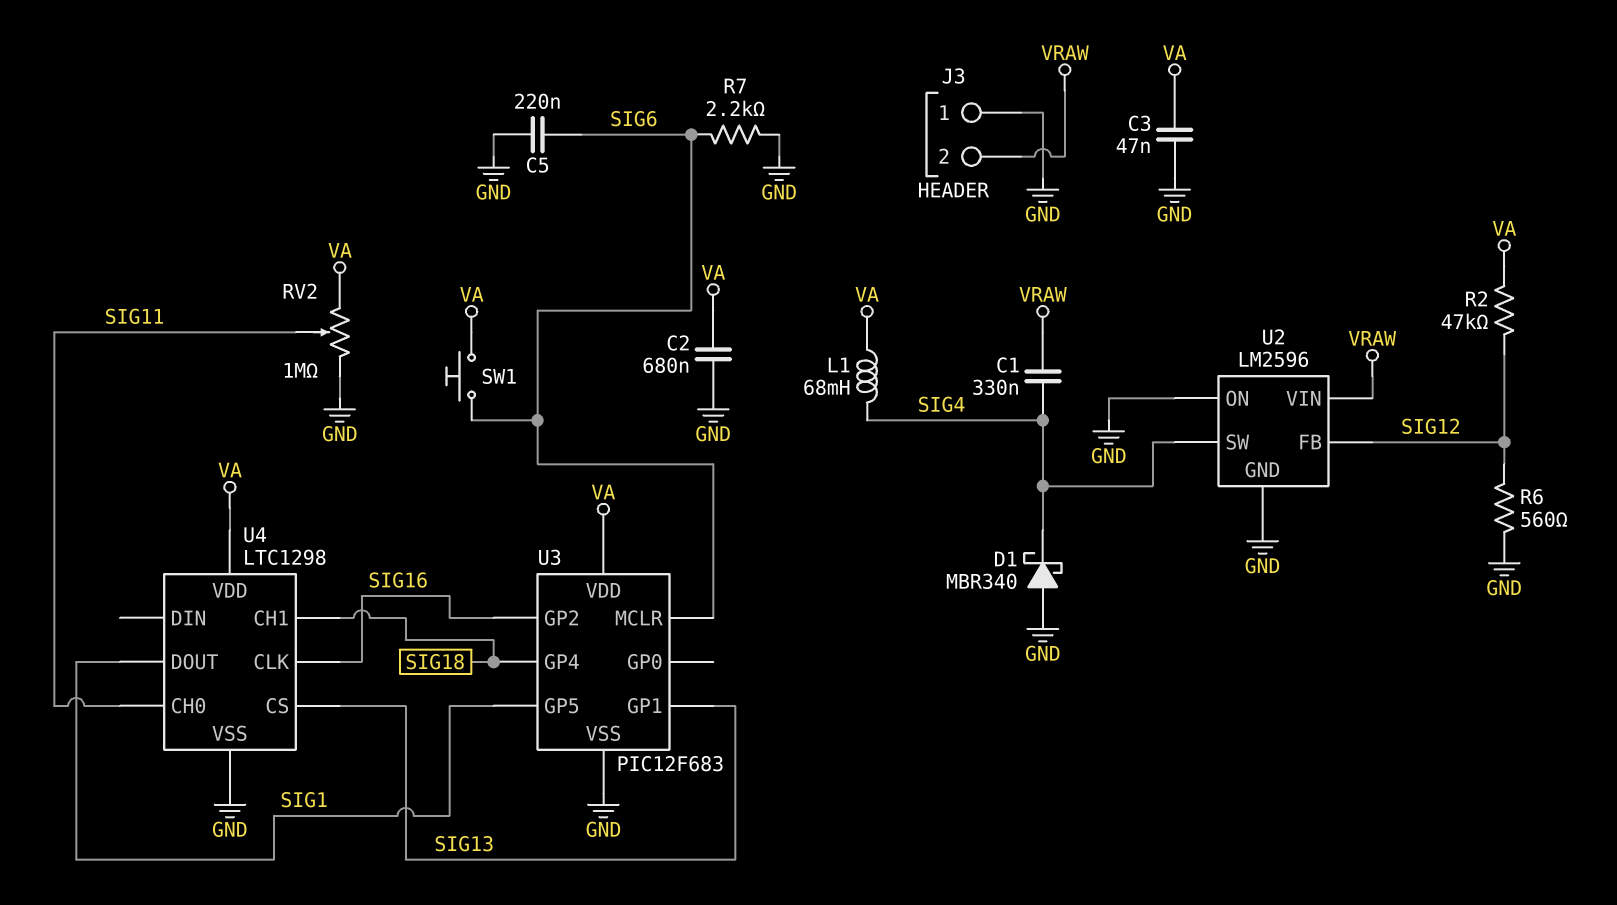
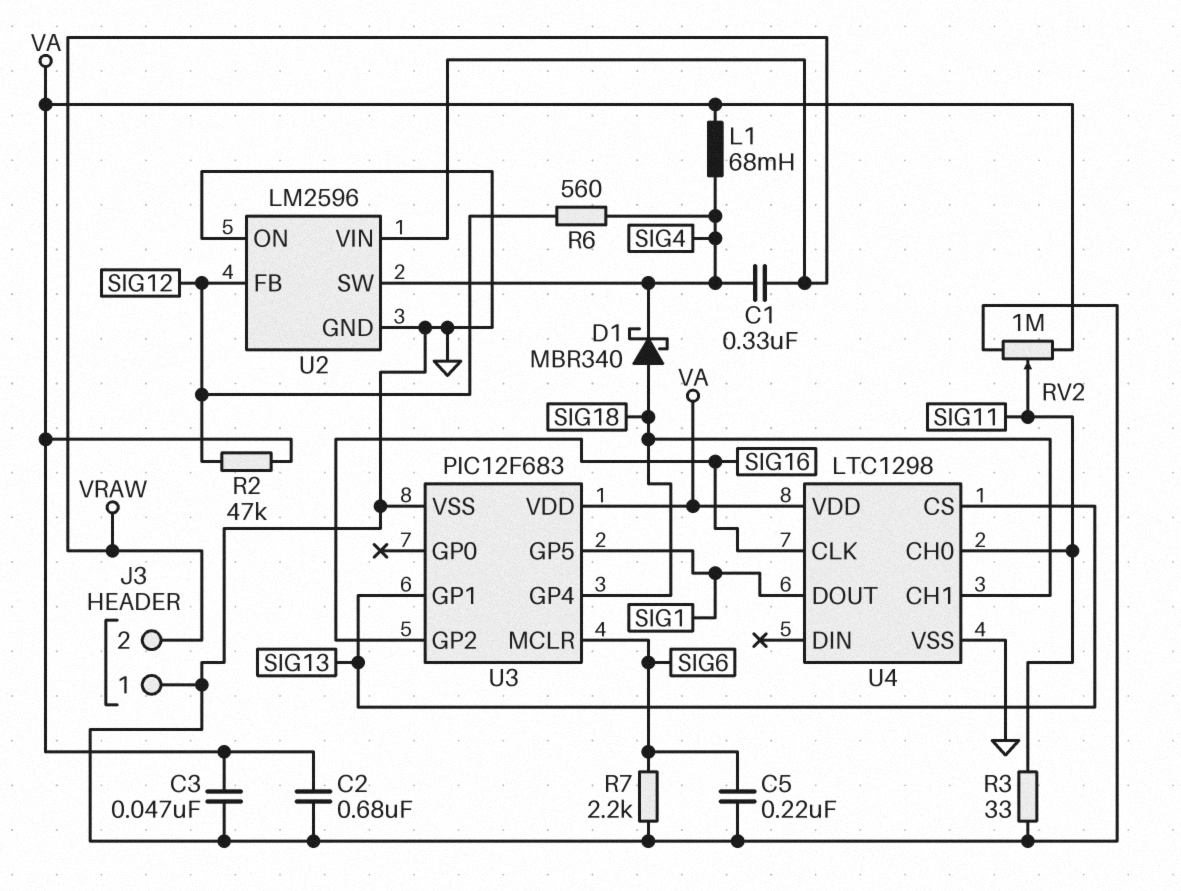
D1: schottky MBR340 (A GND, K SIG4) -> schottky MBR340 (A SIG18, K SIG4)
R3: none -> 33 (GND, SIG11)
R6: 560 (GND, SIG12) -> 560 (SIG4, SIG12)
SW1: button (SIG6, VA) -> none

